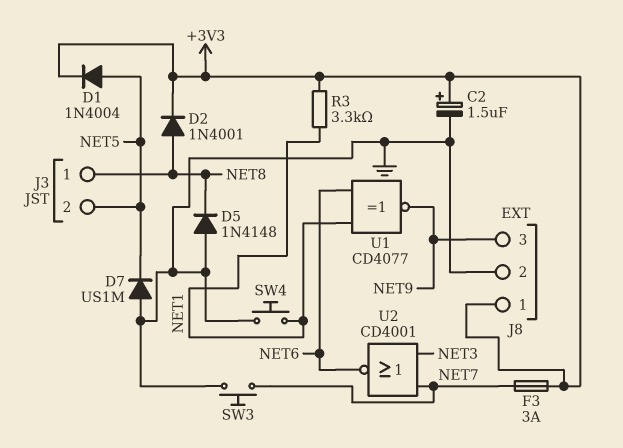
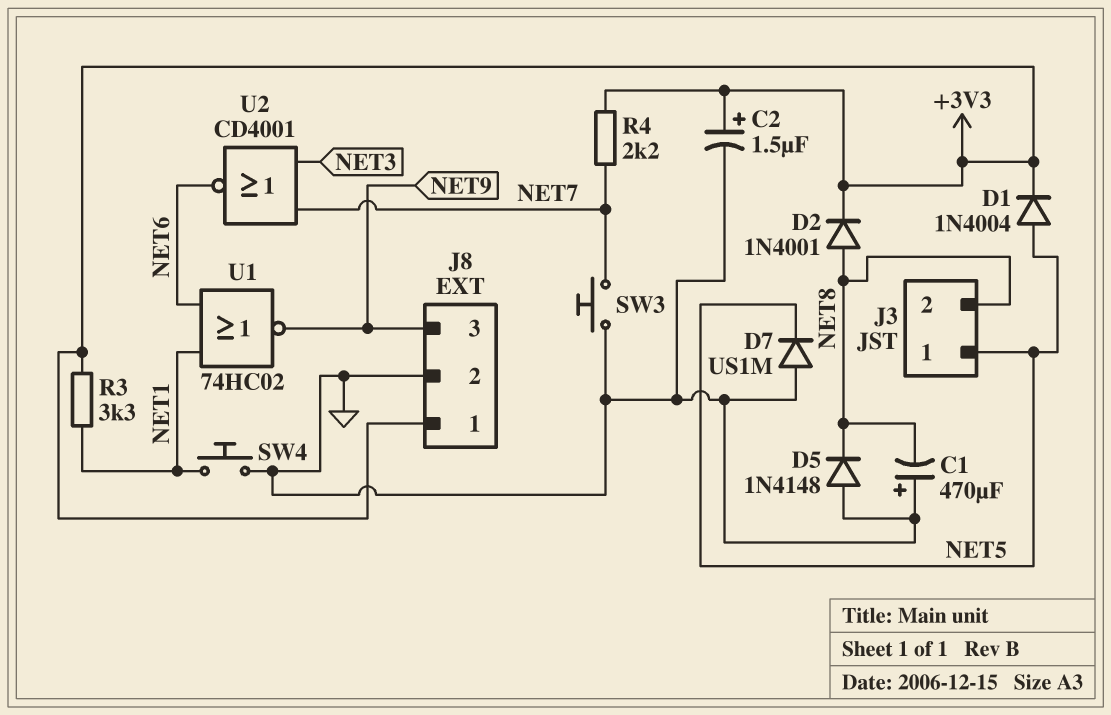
C1: none -> 470uF (plus GND, minus NET8)
F3: 3A (+3V3, NET7) -> none
J3 pin 1: NET8 -> NET5
J3 pin 2: NET5 -> NET8
R4: none -> 2.2k (+3V3, NET7)
U1: XNOR CD4077 (in NET1, in NET6, out NET9) -> NOR 74HC02 (in NET1, in NET6, out NET9)

